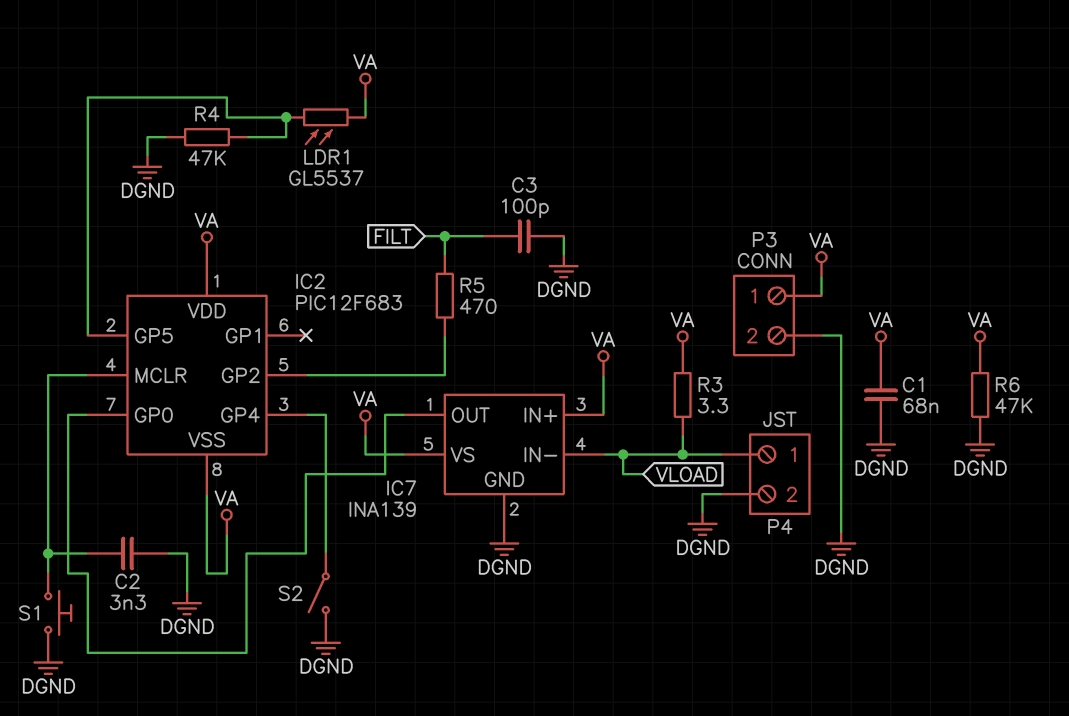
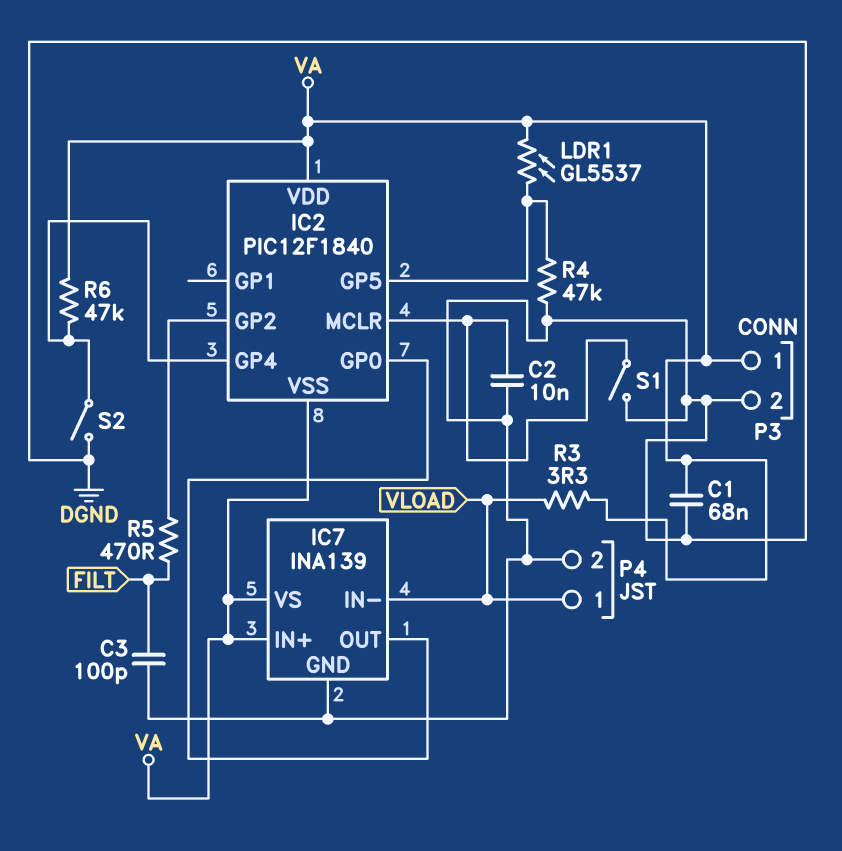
C2: 3.3nF (DGND, IC2/MCLR) -> 10nF (DGND, IC2/MCLR)
IC2: PIC12F683 -> PIC12F1840
R6: 47k (DGND, VA) -> 47k (IC2/GP4, VA)
S1: button (DGND, IC2/MCLR) -> switch (DGND, IC2/MCLR)

